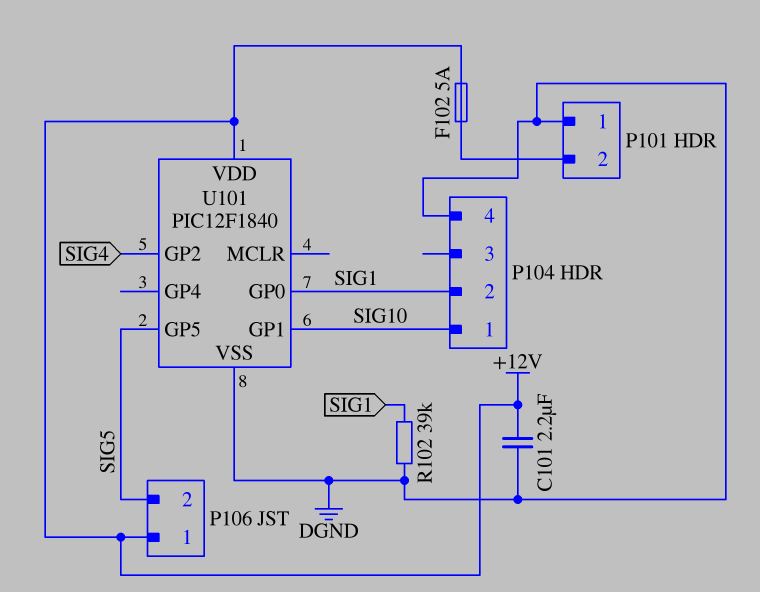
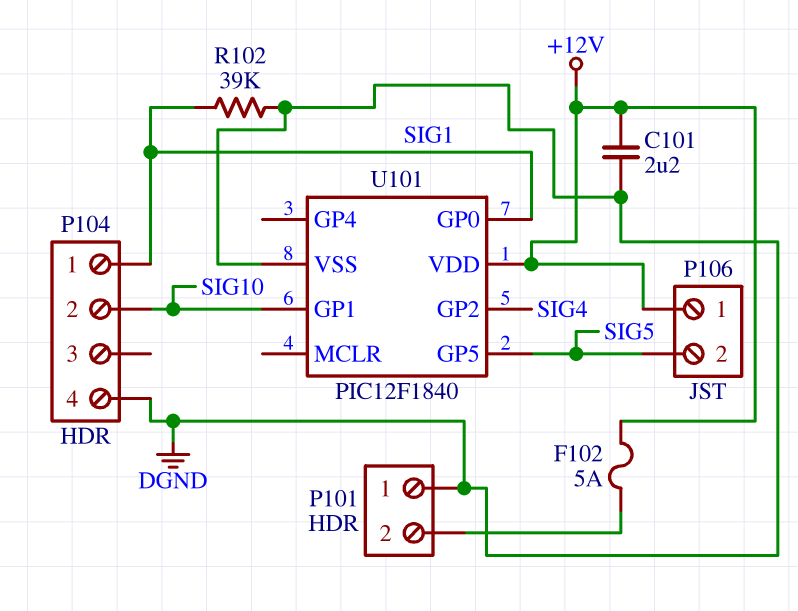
P104 pin 1: SIG10 -> SIG1
P104 pin 2: SIG1 -> SIG10

